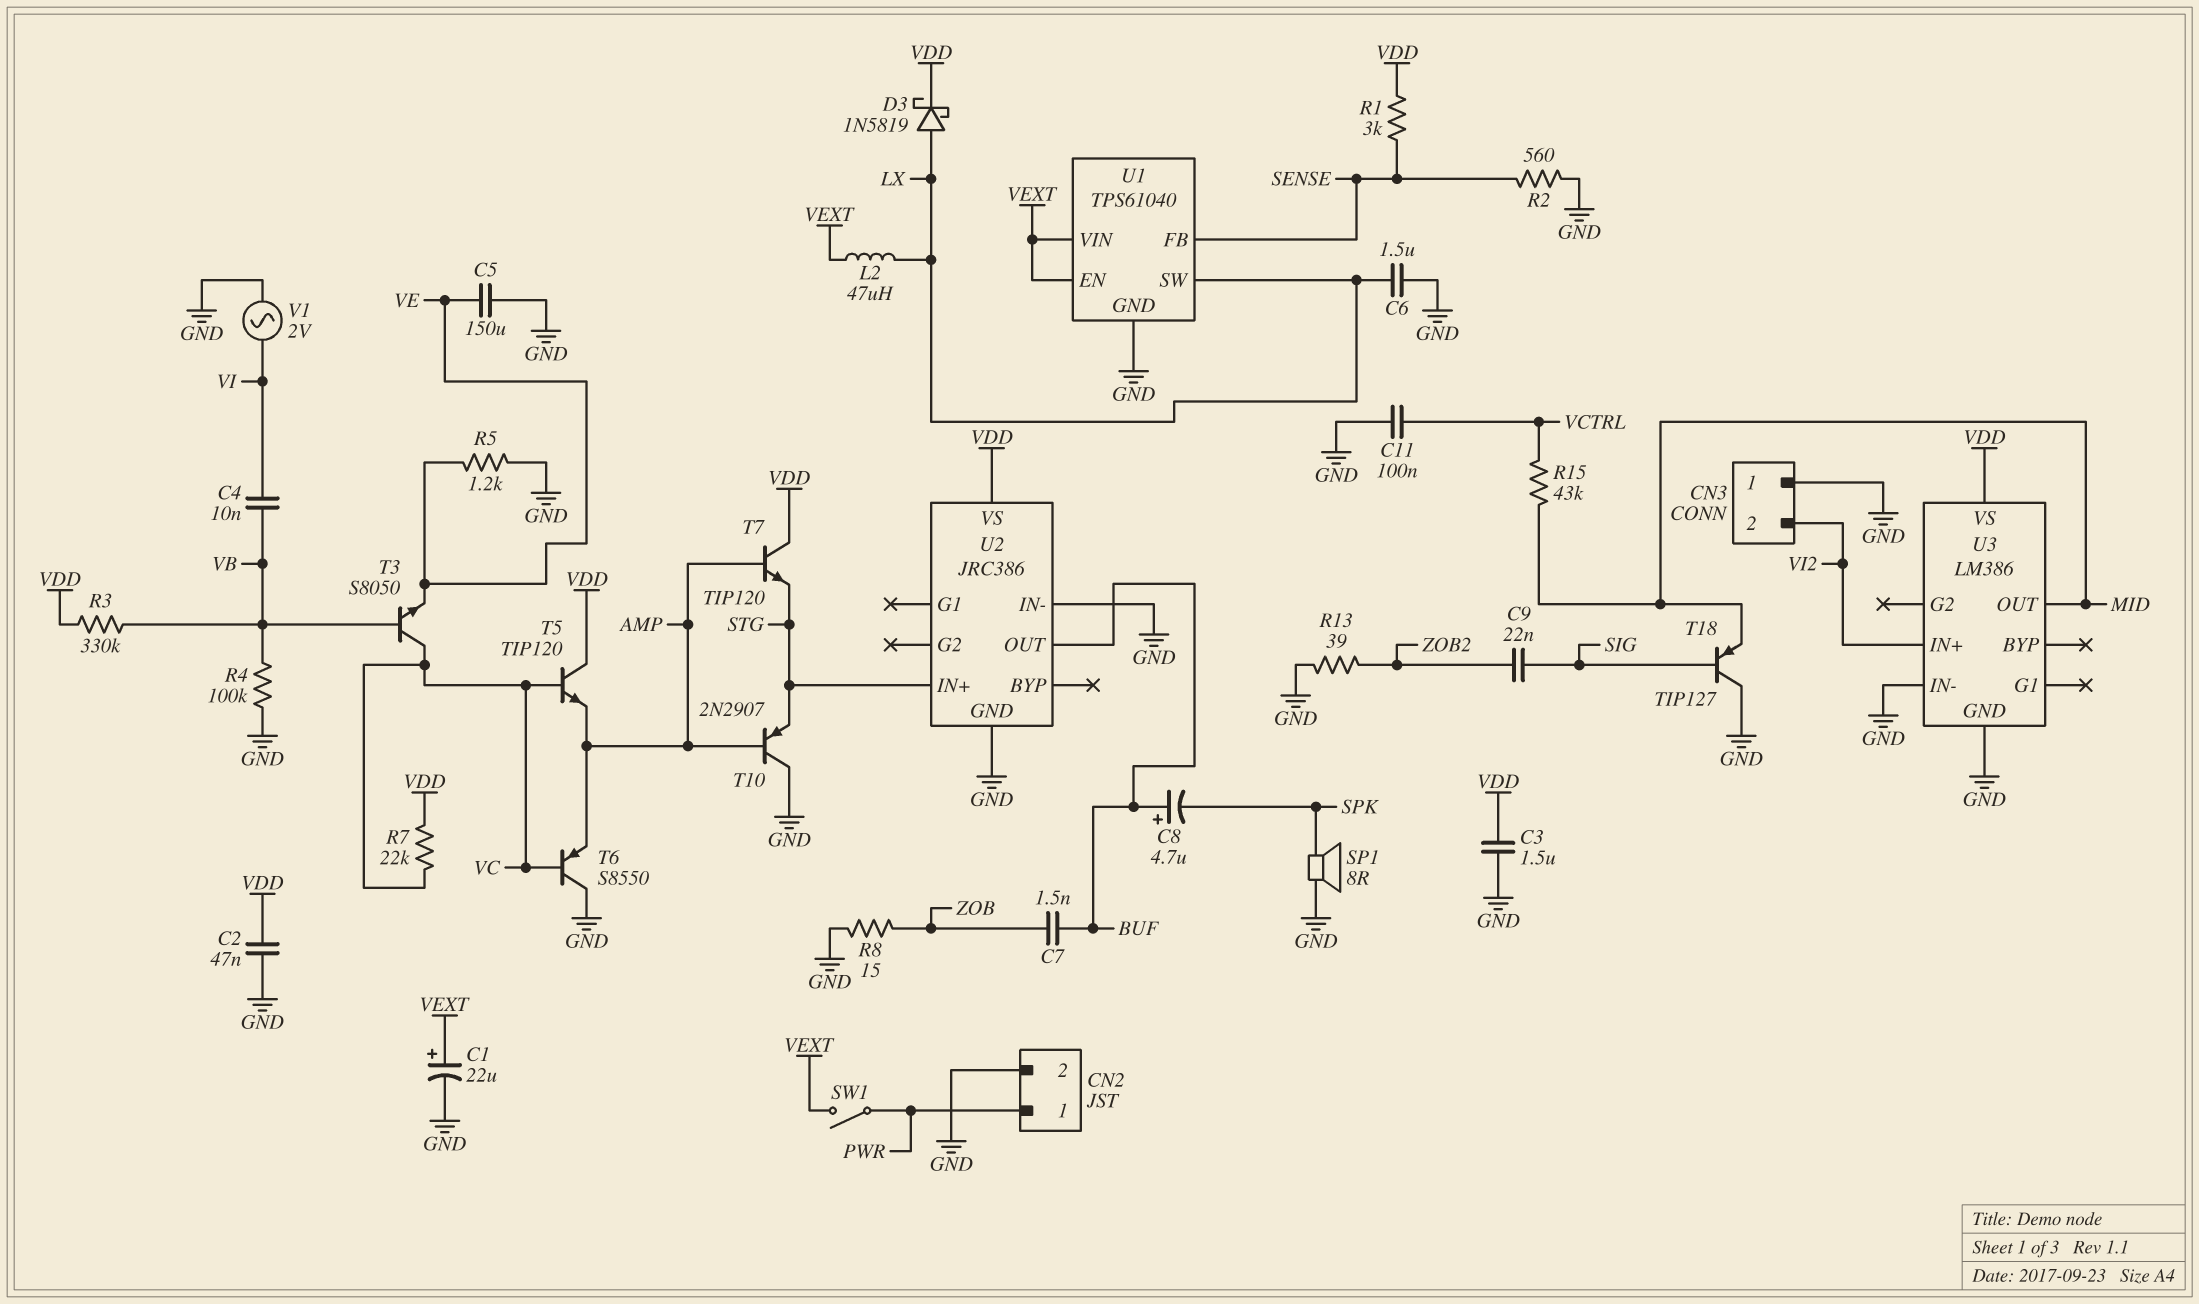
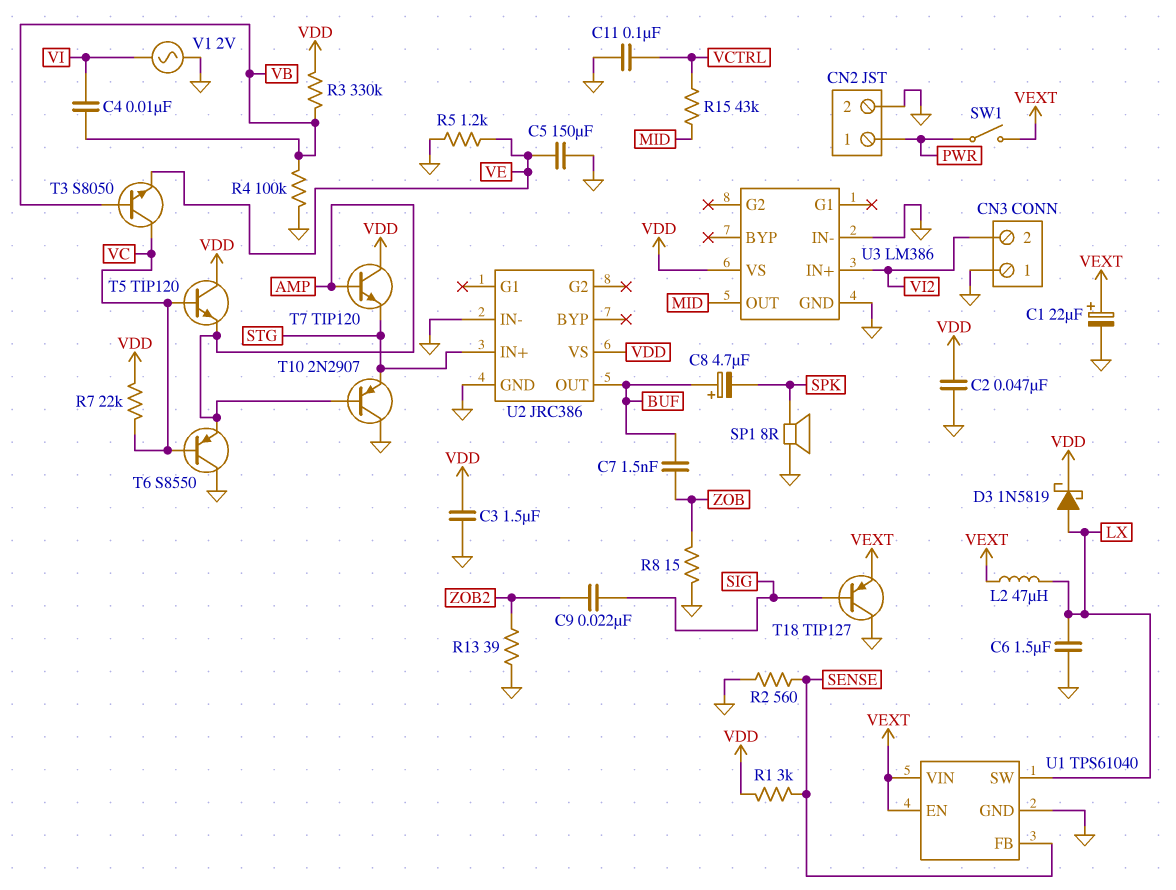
T18: PNP TIP127 (B SIG, C GND, E MID) -> PNP TIP127 (B SIG, C GND, E VEXT)

